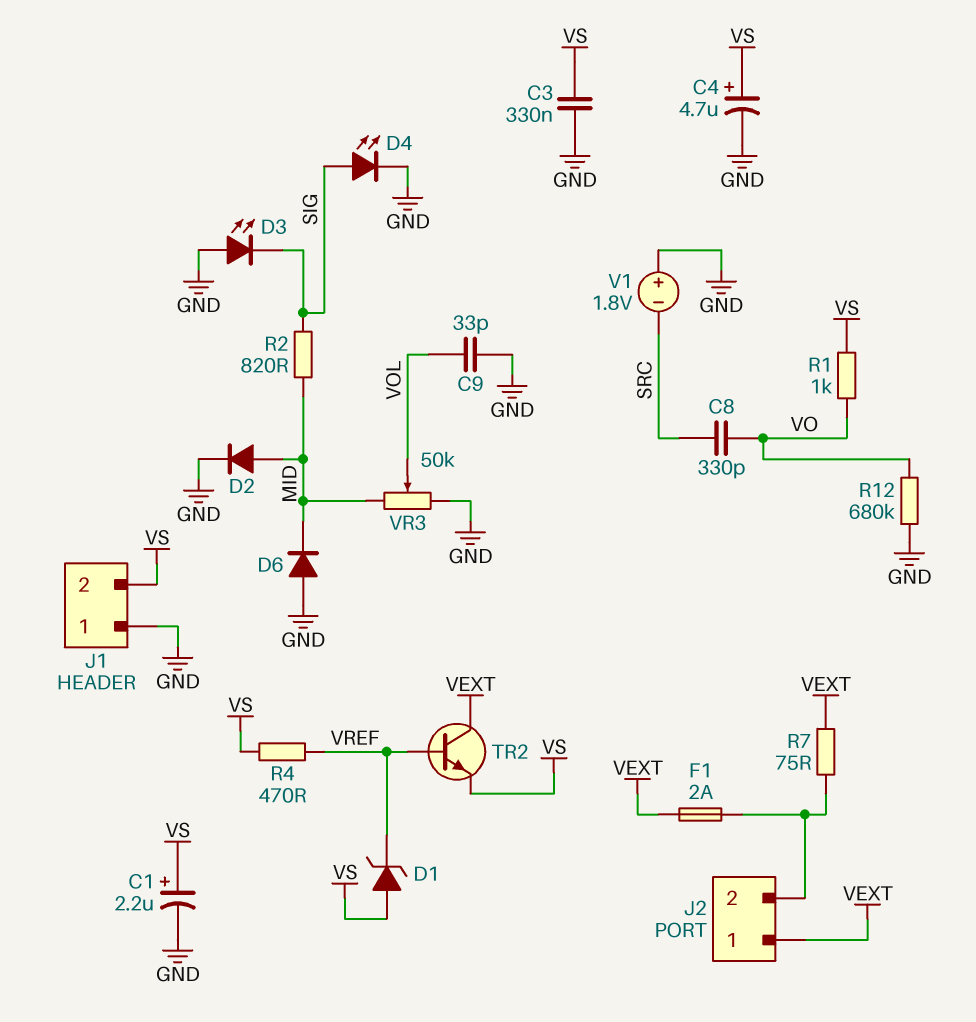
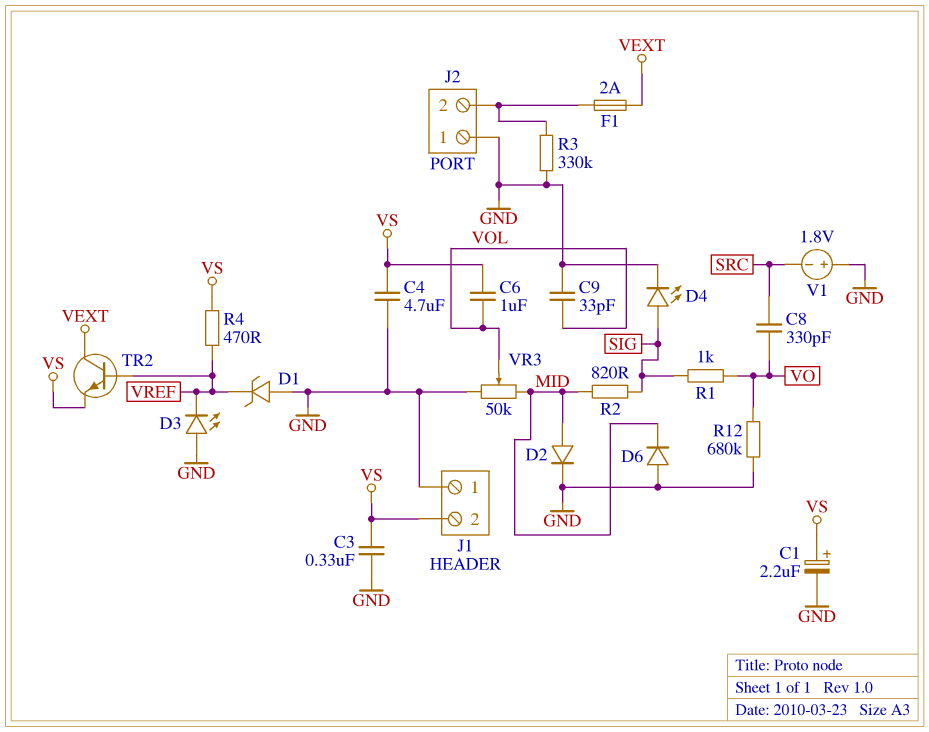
C4: 4.7uF (plus VS, minus GND) -> 4.7uF (GND, VS)
C6: none -> 1uF (VOL, VS)
D1: zener (A VS, K VREF) -> zener (A GND, K VREF)
D3: LED (A GND, K SIG) -> LED (A GND, K VREF)
J2 pin 1: VEXT -> GND
R1: 1k (VO, VS) -> 1k (SIG, VO)
R3: none -> 330k (GND, J2/2)
R7: 75 (J2/2, VEXT) -> none

